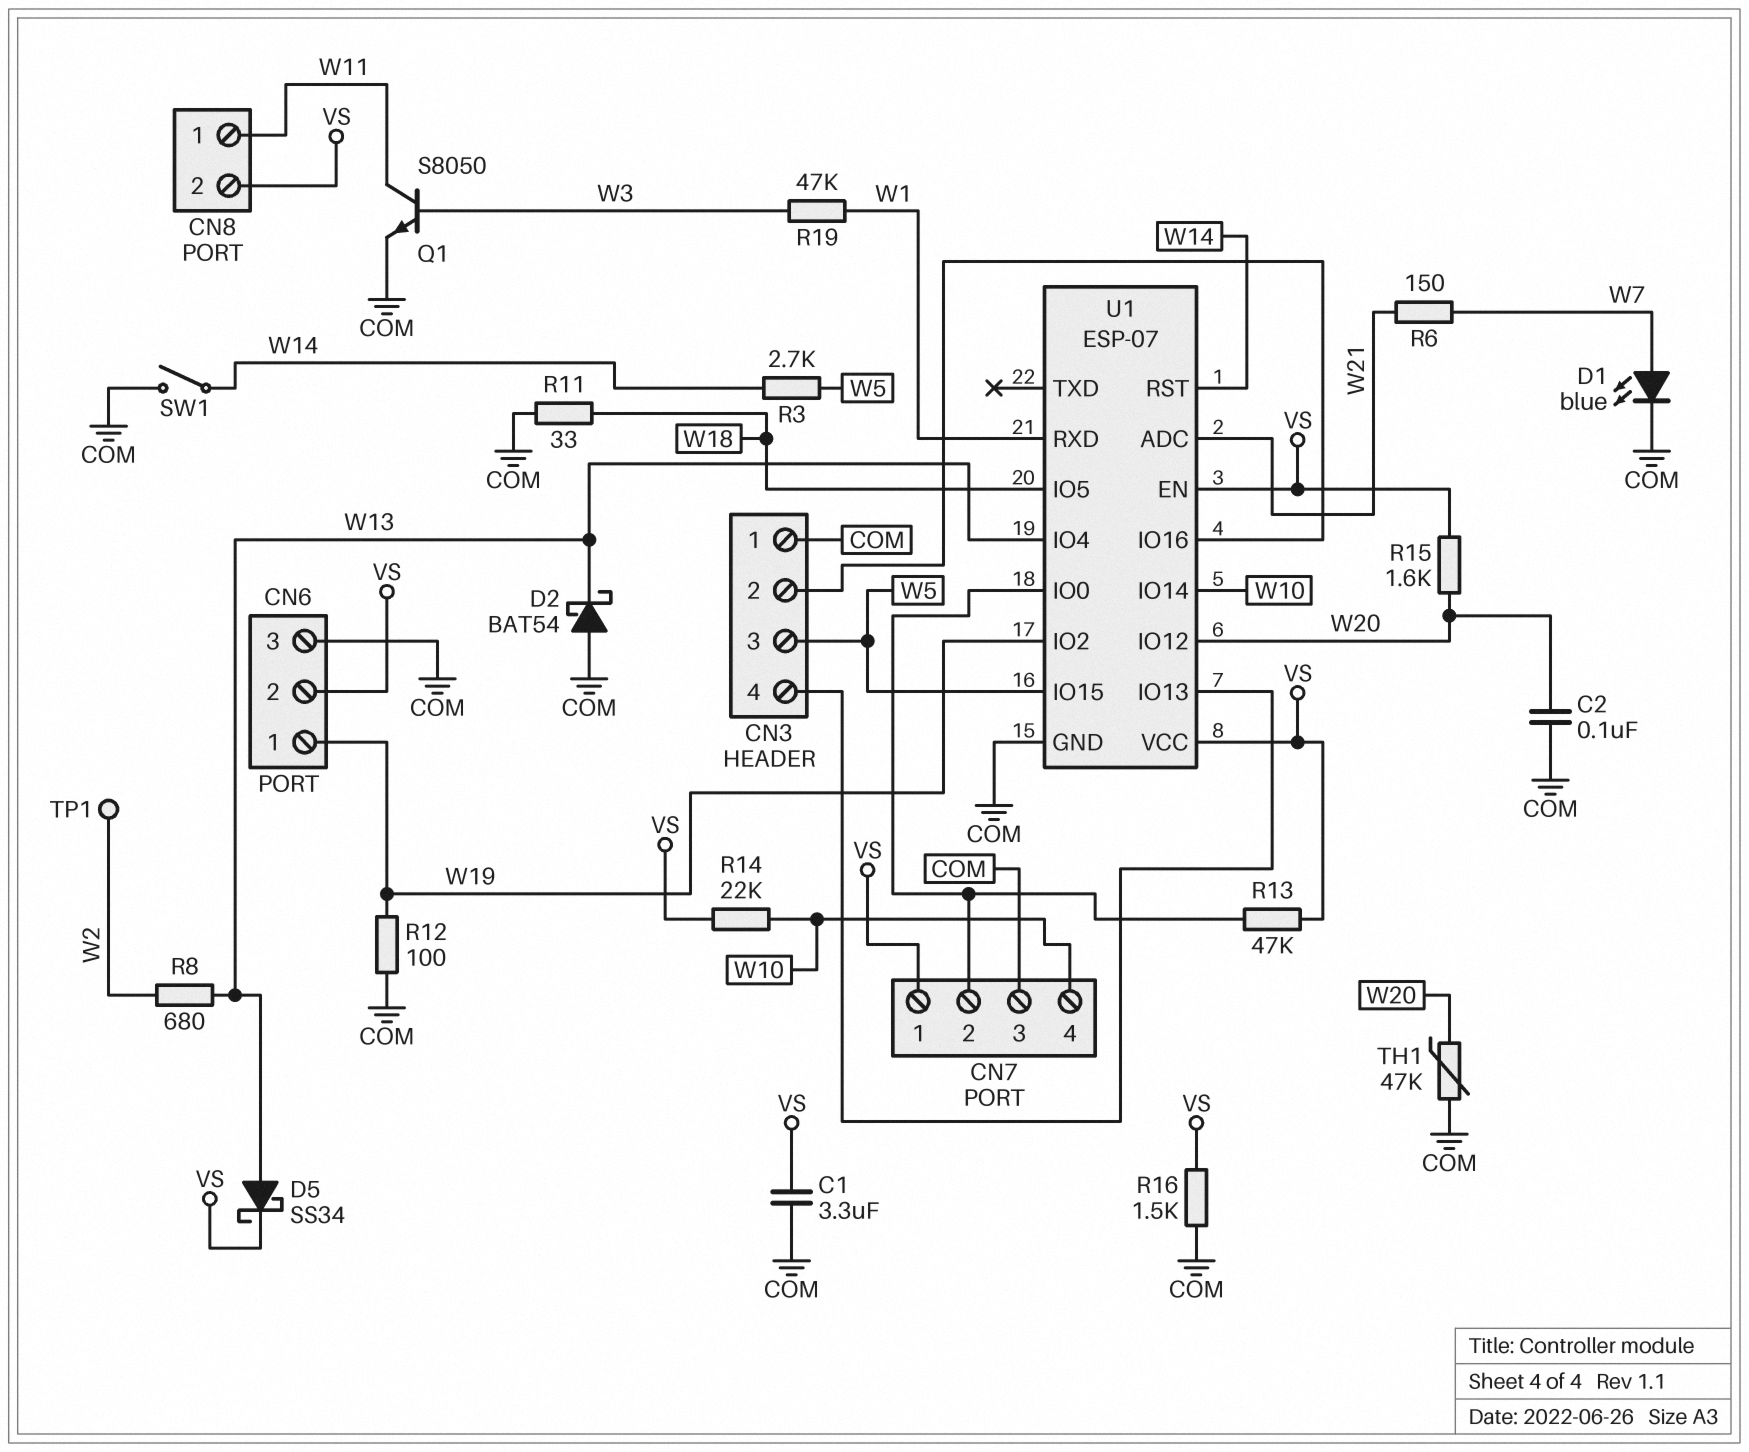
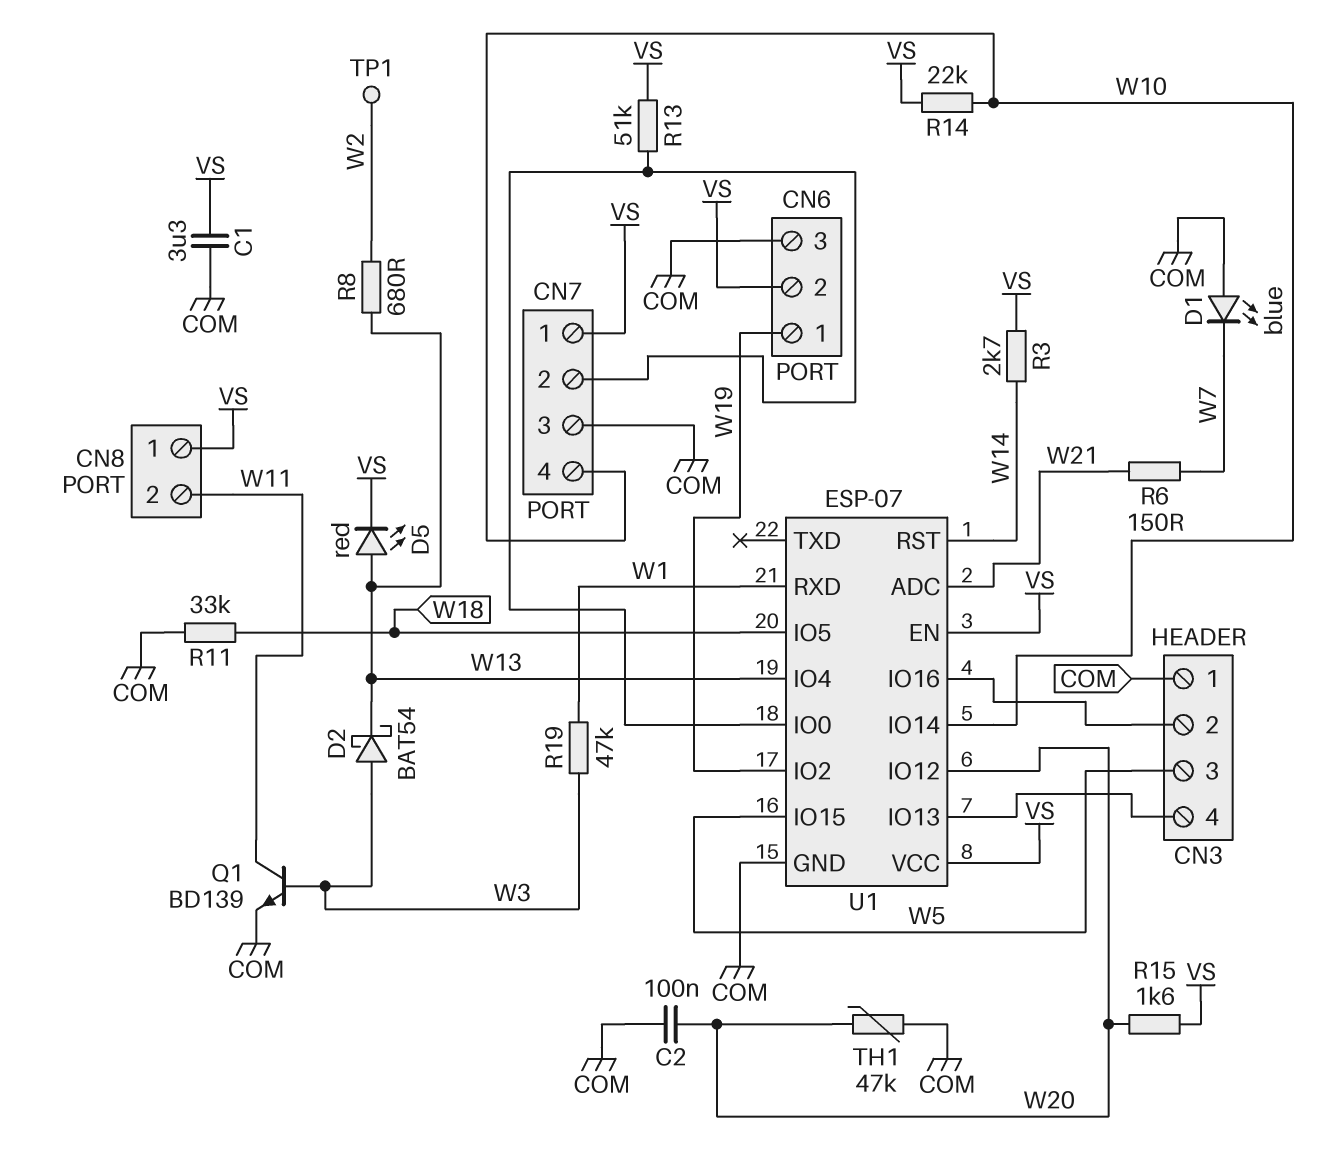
CN8 pin 1: W11 -> VS
CN8 pin 2: VS -> W11
D1: LED blue (A W7, K COM) -> LED blue (A COM, K W7)
D2: schottky BAT54 (A COM, K W13) -> schottky BAT54 (A W3, K W13)
D5: schottky SS34 (A W13, K VS) -> LED red (A W13, K VS)
Q1: NPN S8050 (B W3, C W11, E COM) -> NPN BD139 (B W3, C W11, E COM)
R3: 2.7k (W5, W14) -> 2.7k (VS, W14)
R11: 33 (COM, W18) -> 33k (COM, W18)
R12: 100 (COM, W19) -> none
R13: 47k (CN7/2, VS) -> 51k (CN7/2, VS)
R16: 1.5k (COM, VS) -> none
SW1: switch (COM, W14) -> none

